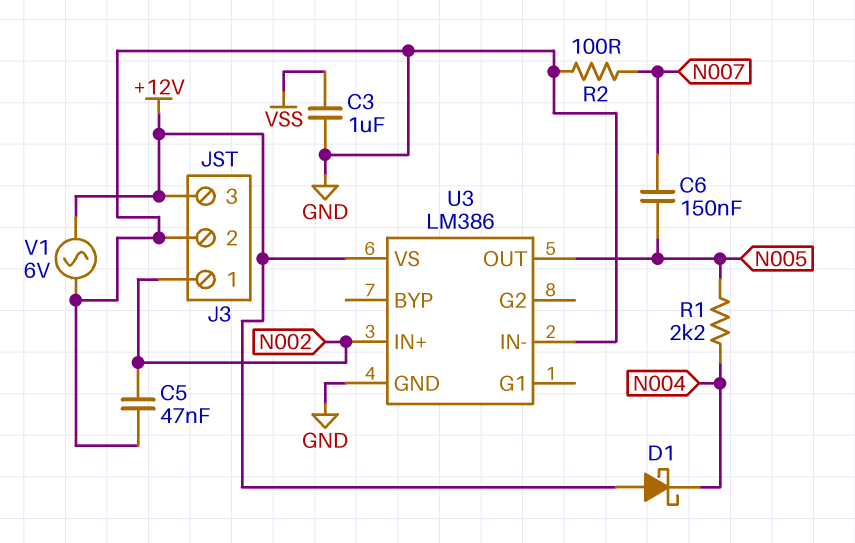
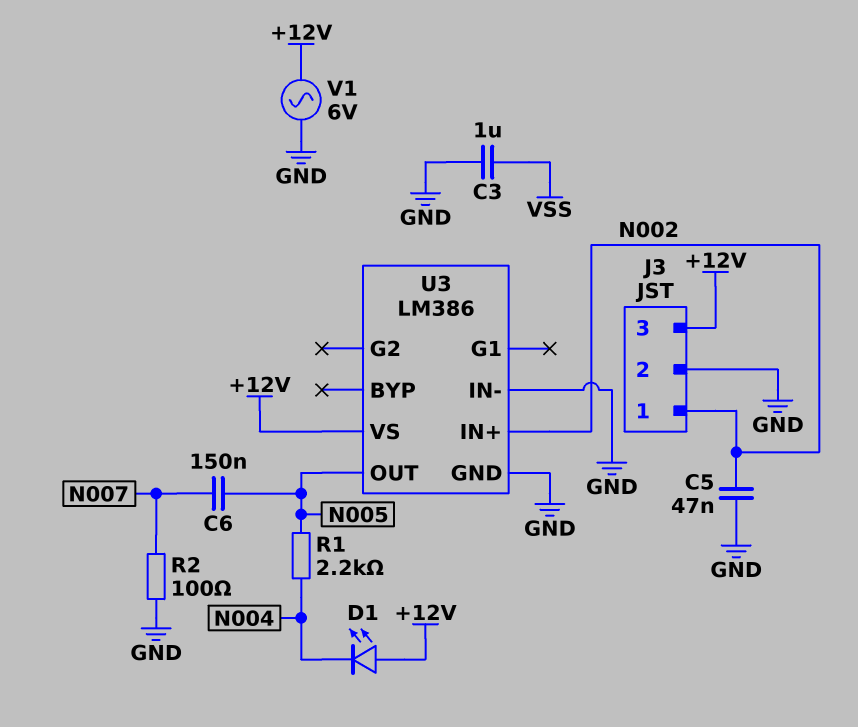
D1: schottky (A +12V, K N004) -> LED (A +12V, K N004)

